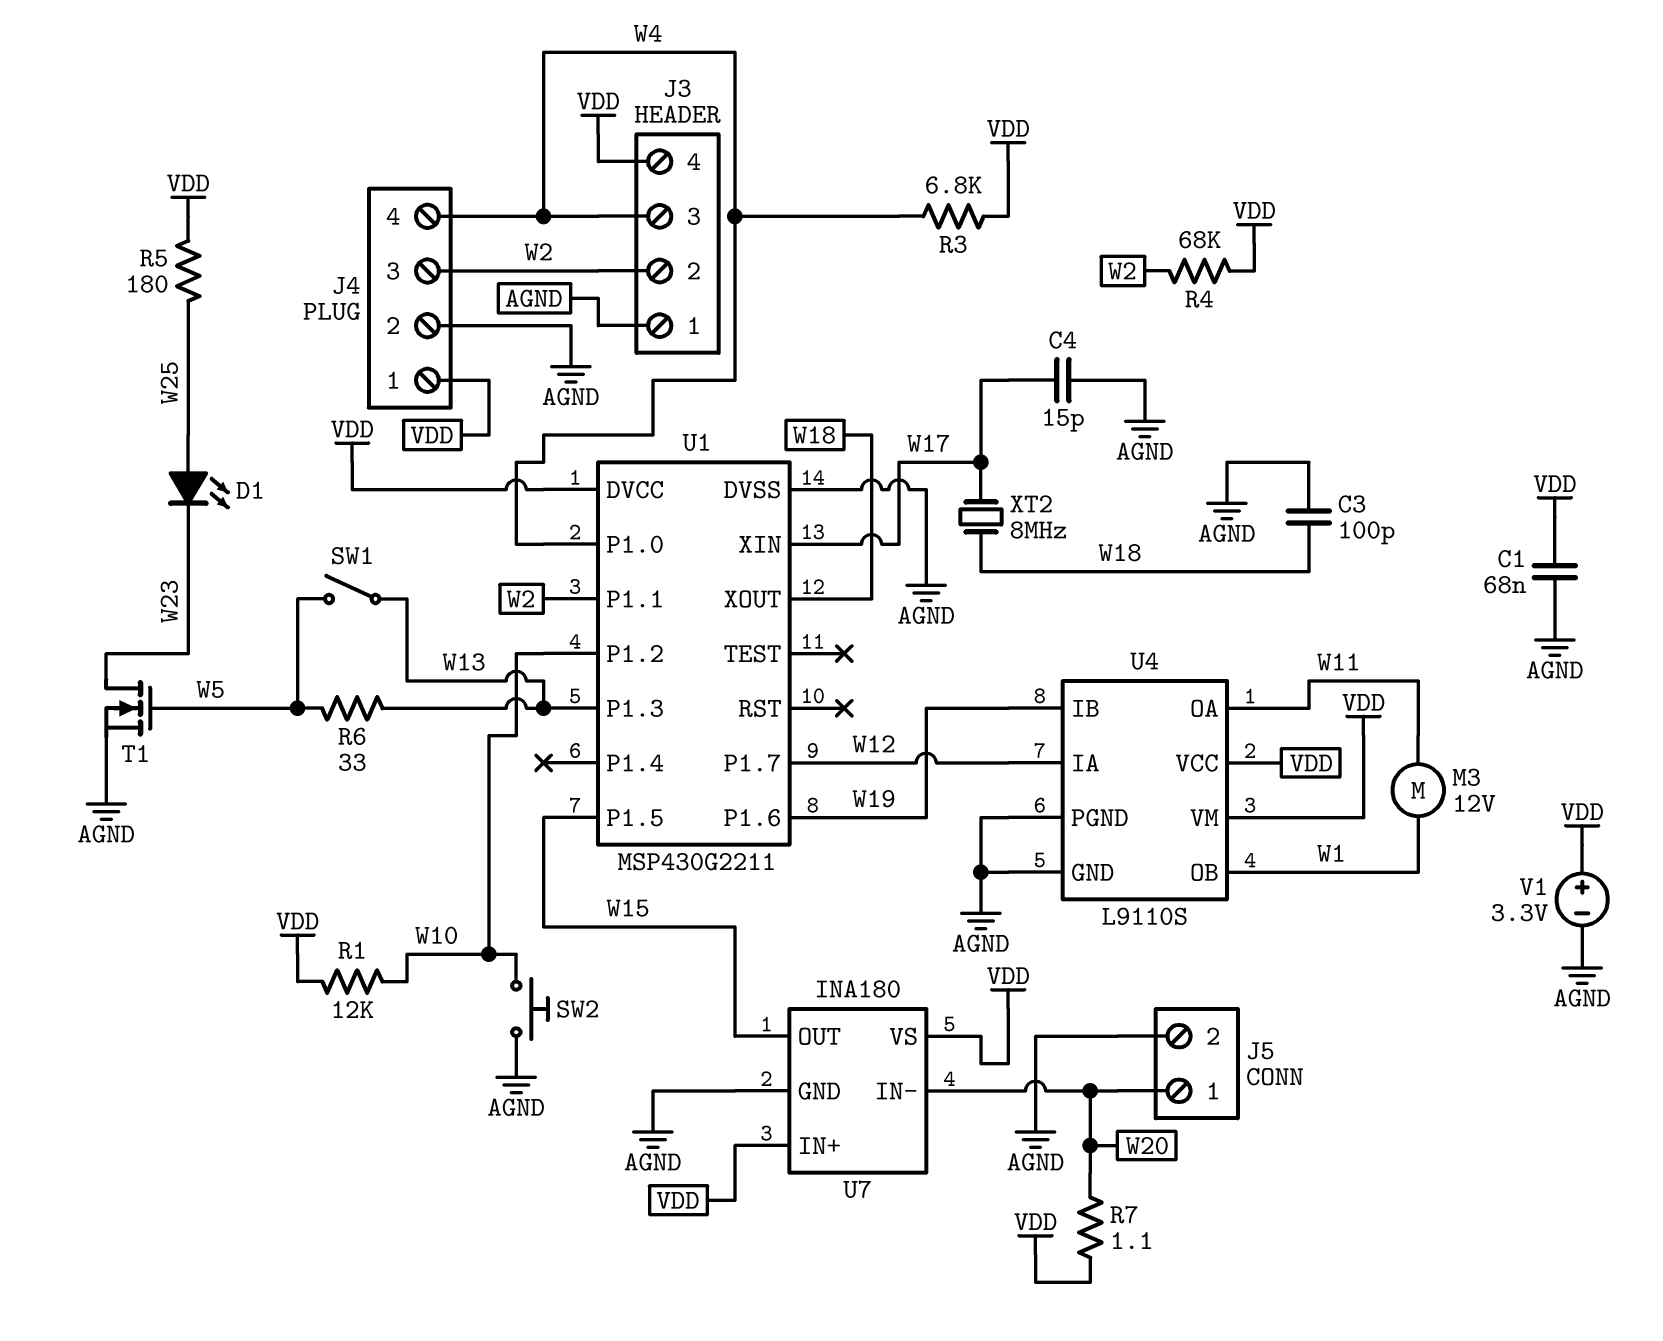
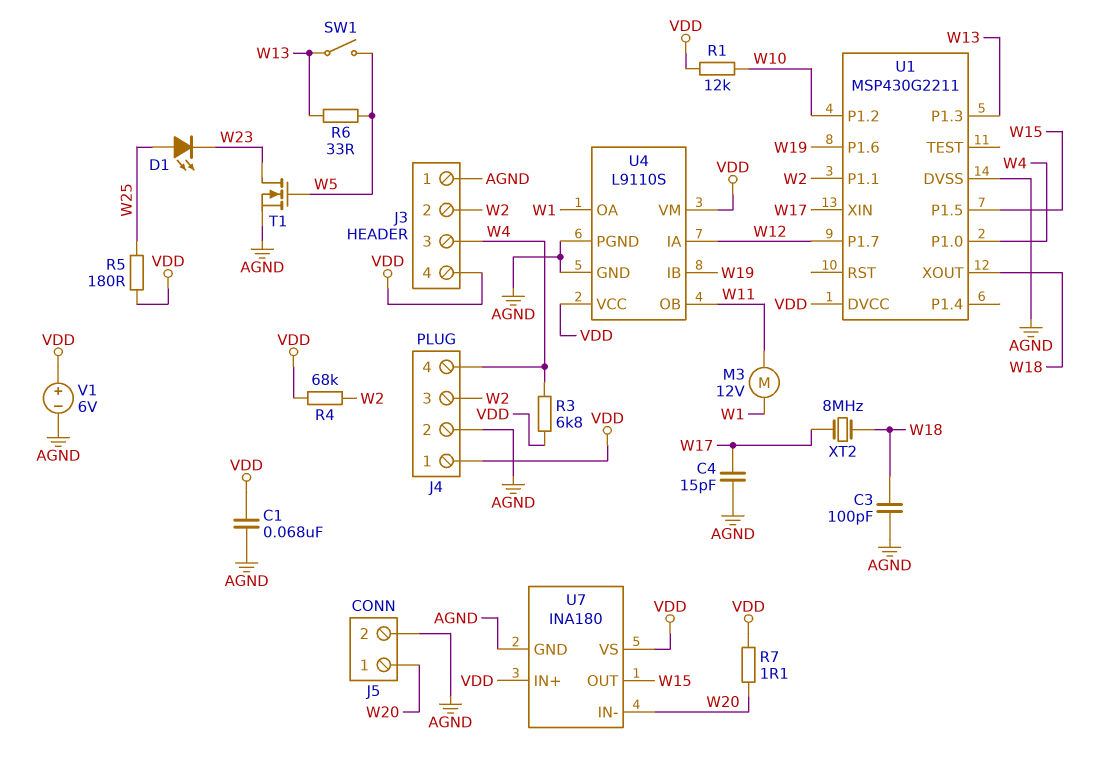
SW2: button (AGND, W10) -> none
U4 pin OA: W11 -> W1
U4 pin OB: W1 -> W11
V1: 3.3V (plus VDD, minus AGND) -> 6V (plus VDD, minus AGND)

